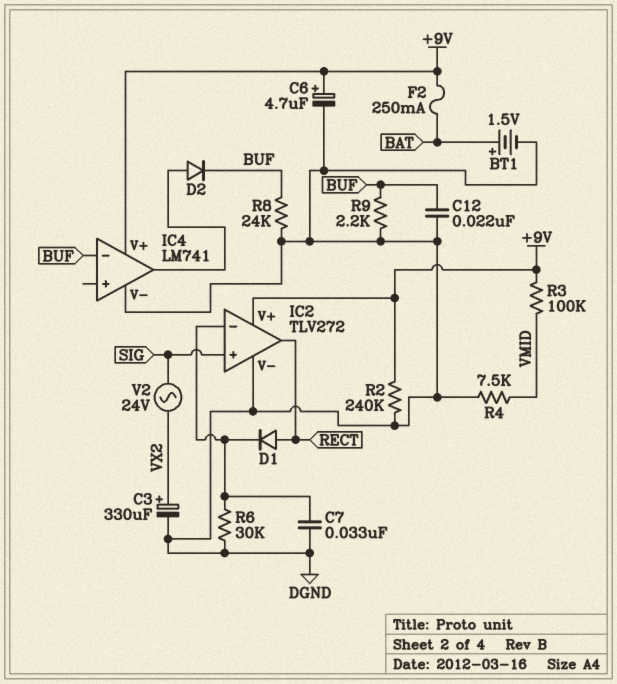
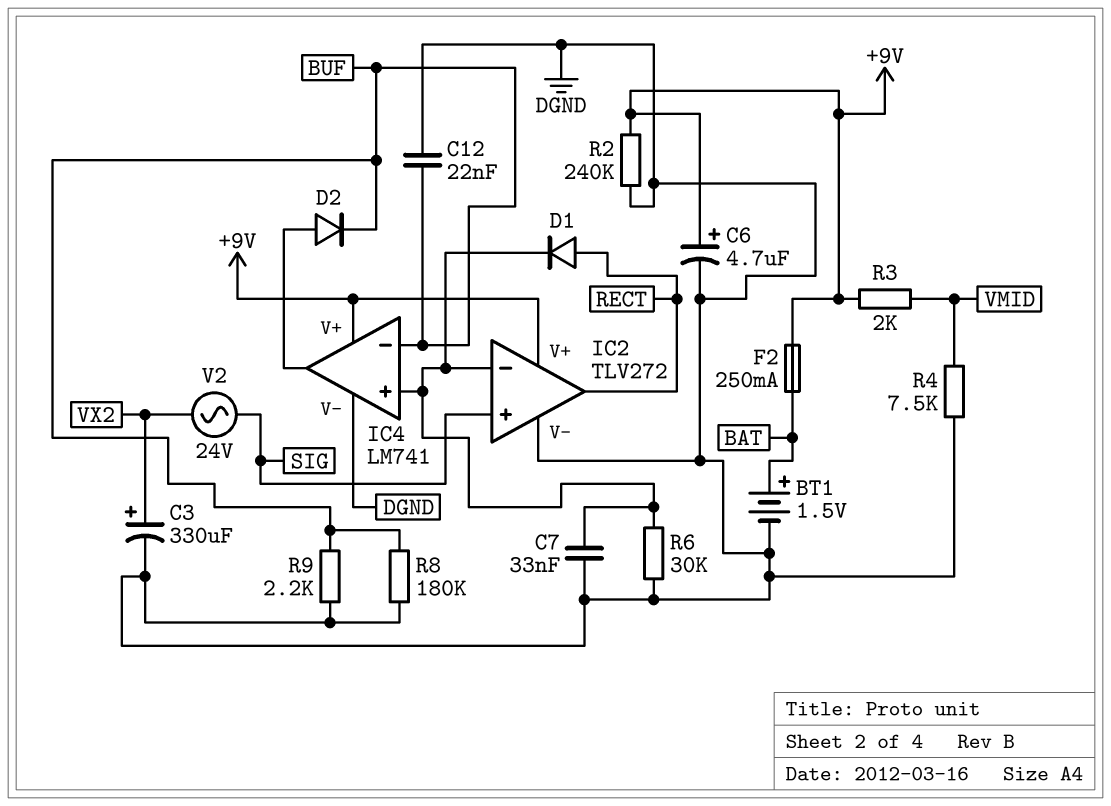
IC4 pin in+: none -> IC2/in-
R3: 100k (+9V, VMID) -> 2k (+9V, VMID)
R8: 24k (BUF, DGND) -> 180k (BUF, DGND)

